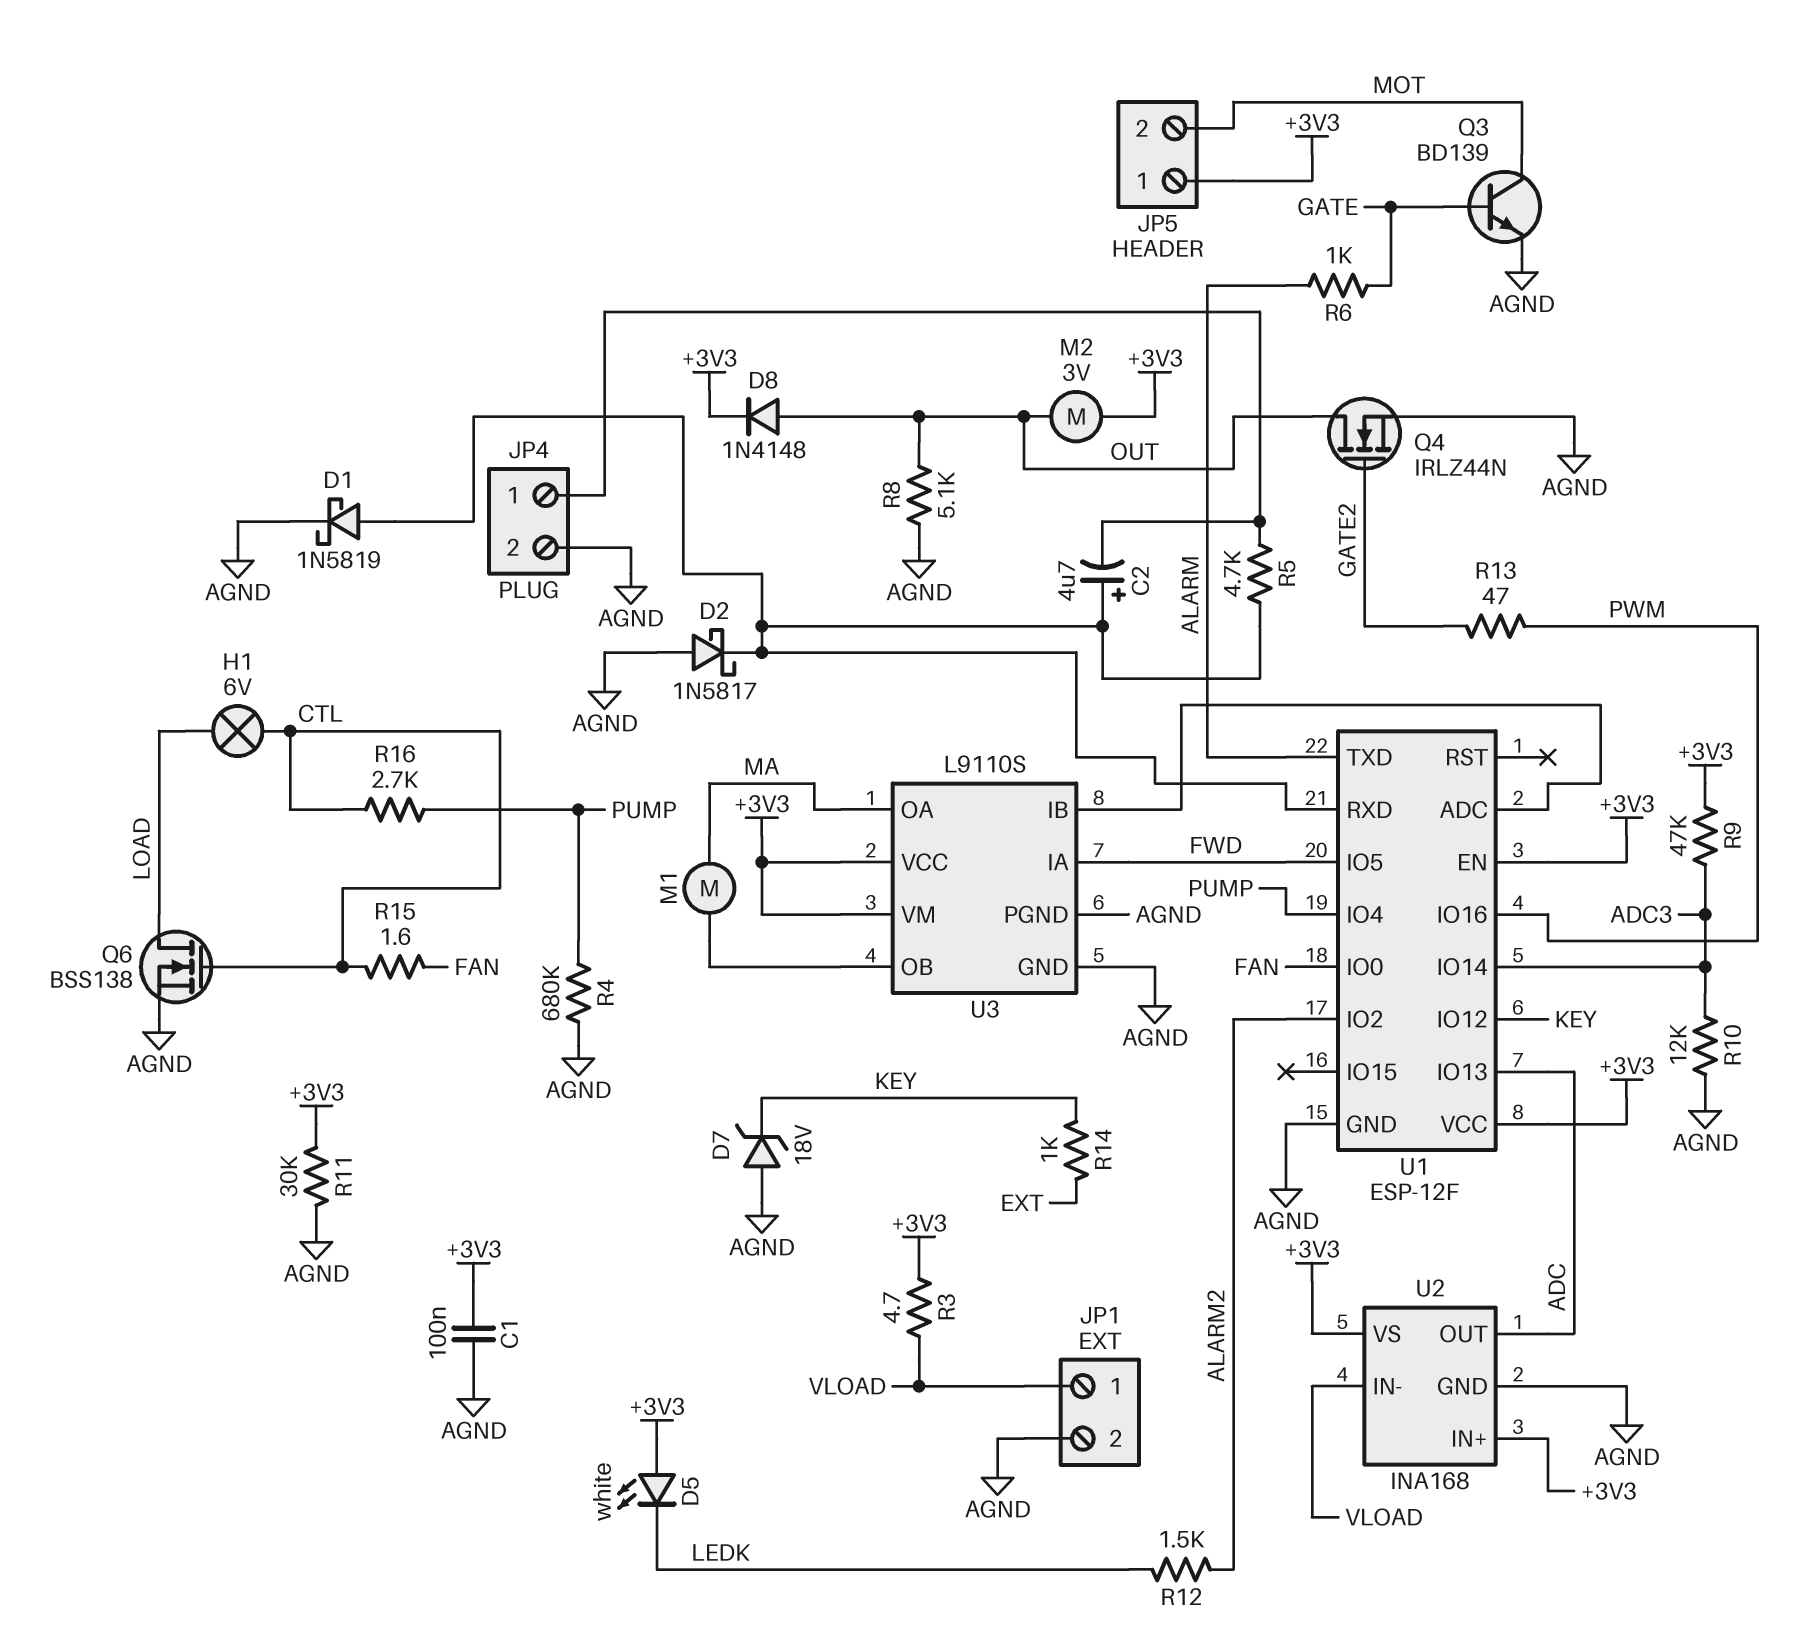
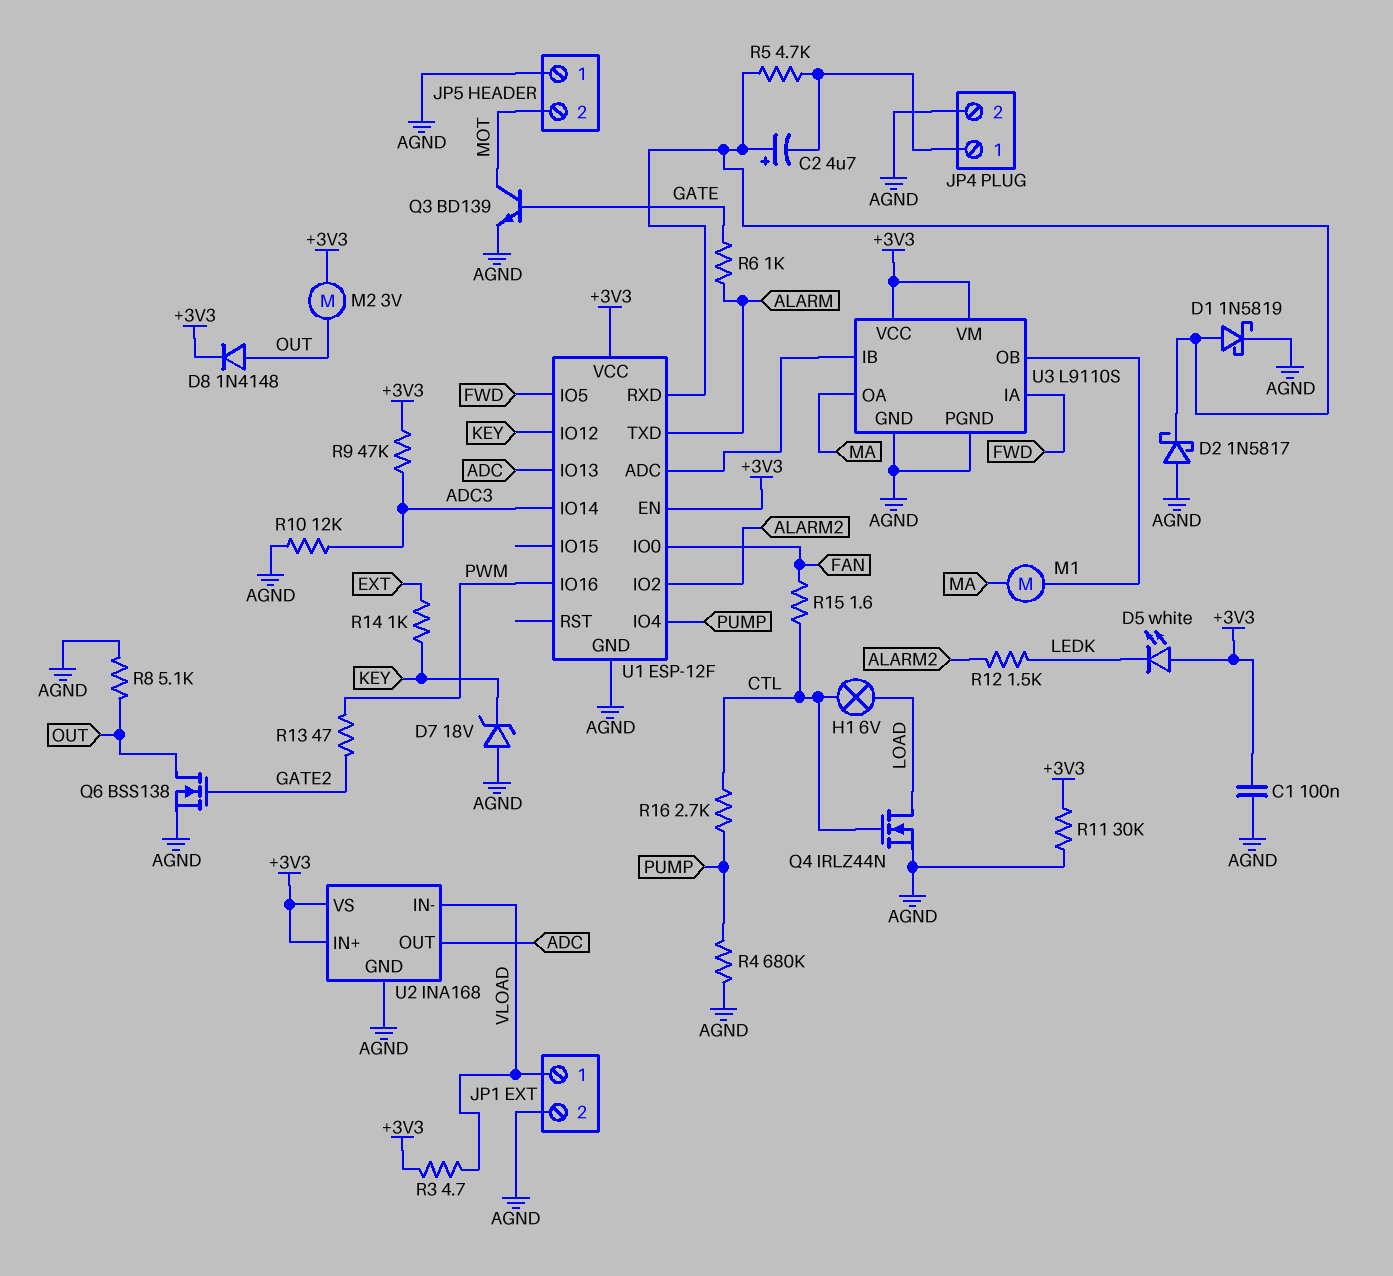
JP5 pin 1: +3V3 -> AGND
Q4: NMOS IRLZ44N (G GATE2, D OUT, S AGND) -> NMOS IRLZ44N (G CTL, D LOAD, S AGND)
Q6: NMOS BSS138 (G CTL, D LOAD, S AGND) -> NMOS BSS138 (G GATE2, D OUT, S AGND)

